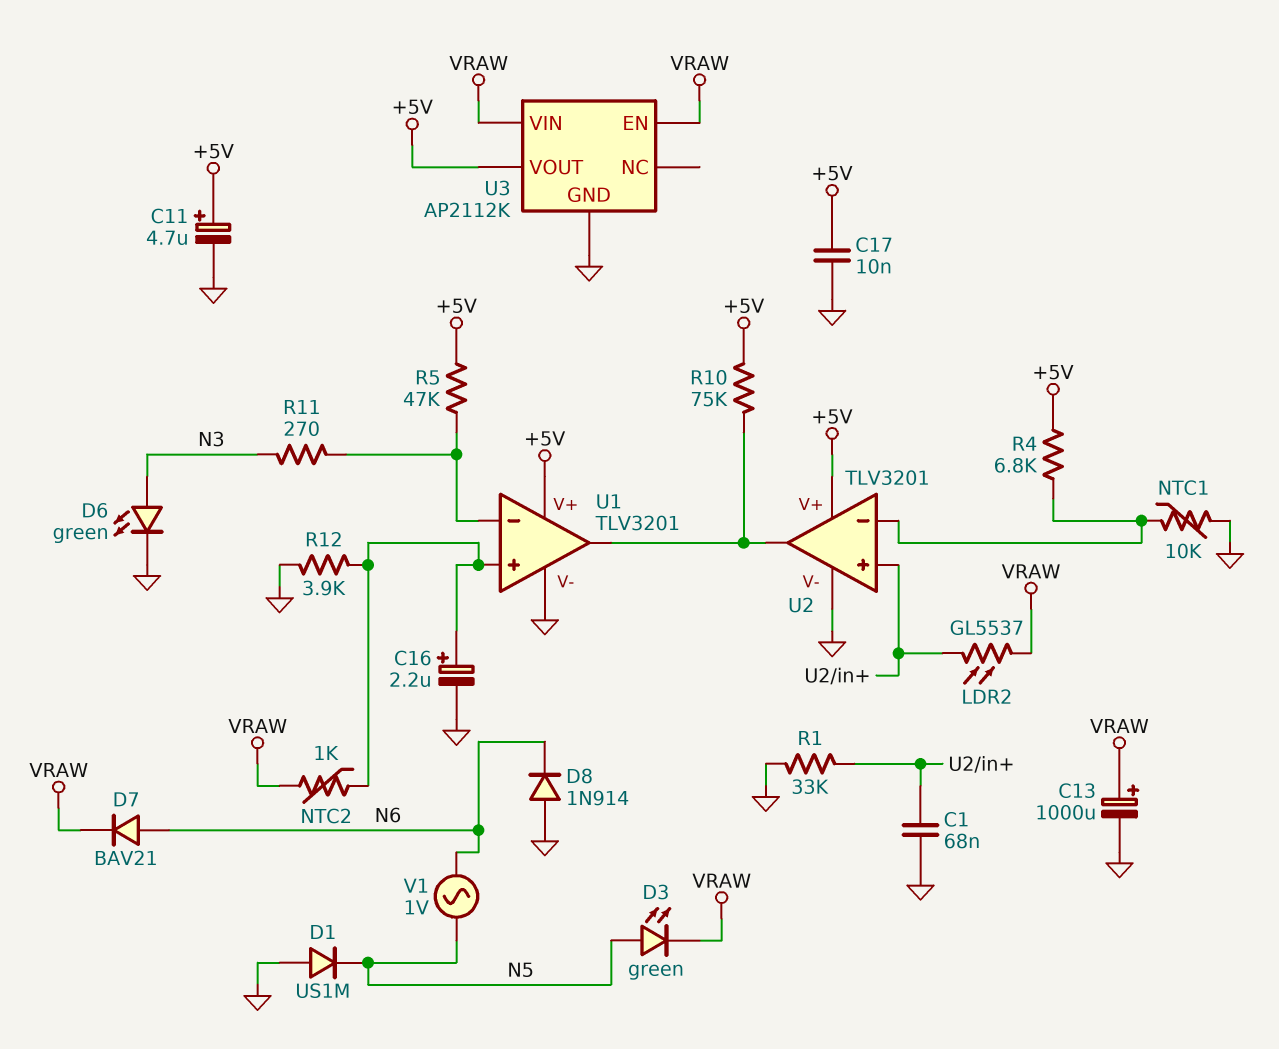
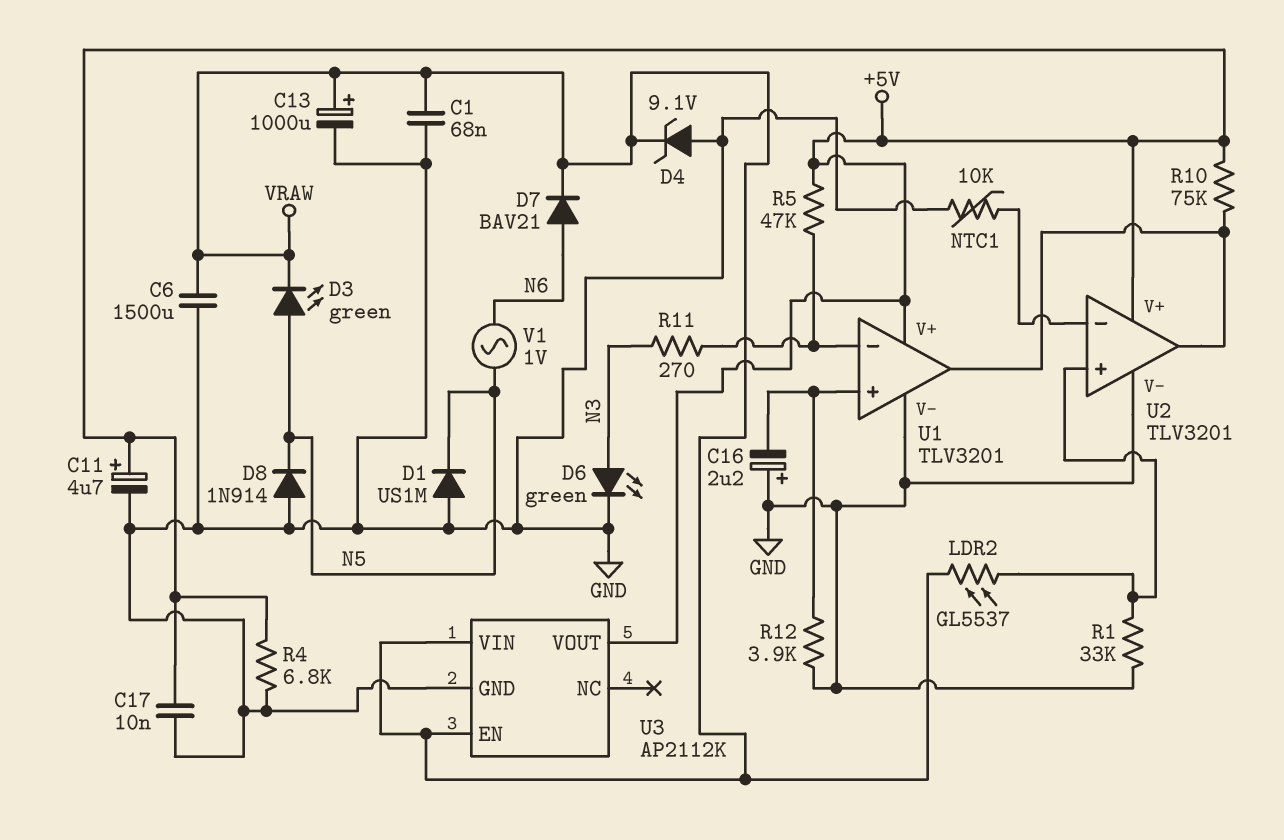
C1: 68nF (GND, U2/in+) -> 68nF (GND, VRAW)
C6: none -> 1500uF (GND, VRAW)
C16: 2.2uF (plus U1/in+, minus GND) -> 2.2uF (plus GND, minus U1/in+)
D4: none -> zener 9.1V (A GND, K VRAW)
D8: diode 1N914 (A GND, K N6) -> diode 1N914 (A GND, K N5)
NTC2: 1k (U1/in+, VRAW) -> none
R4: 6.8k (+5V, U2/in-) -> 6.8k (+5V, GND)

